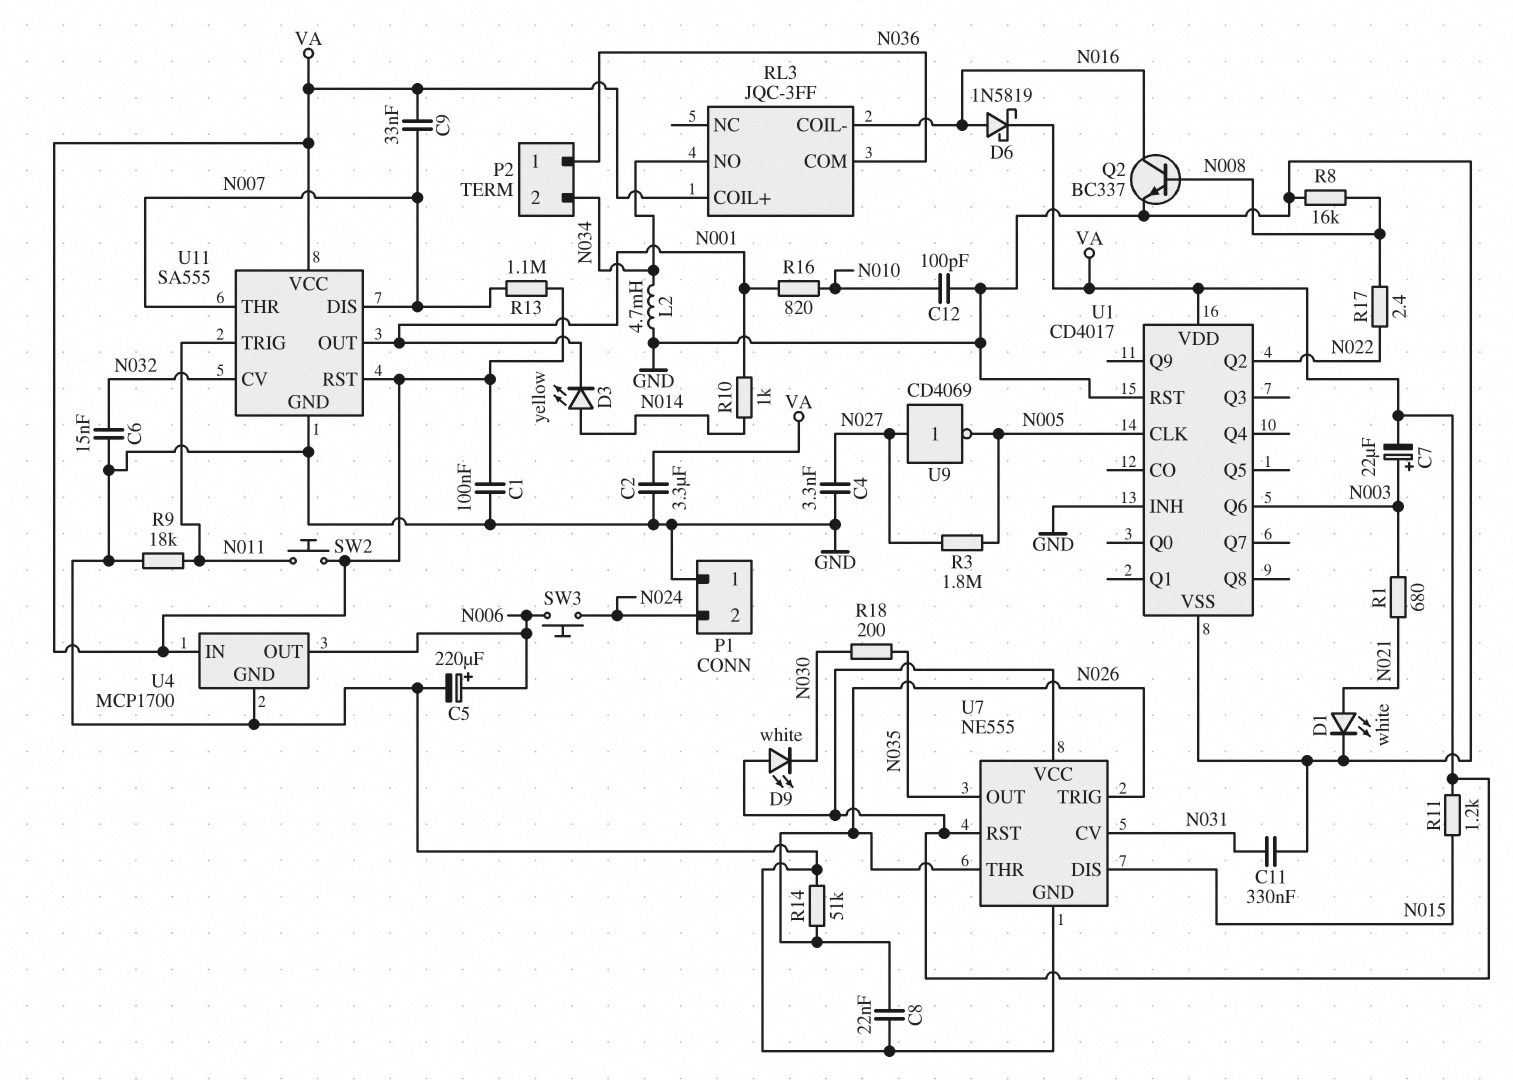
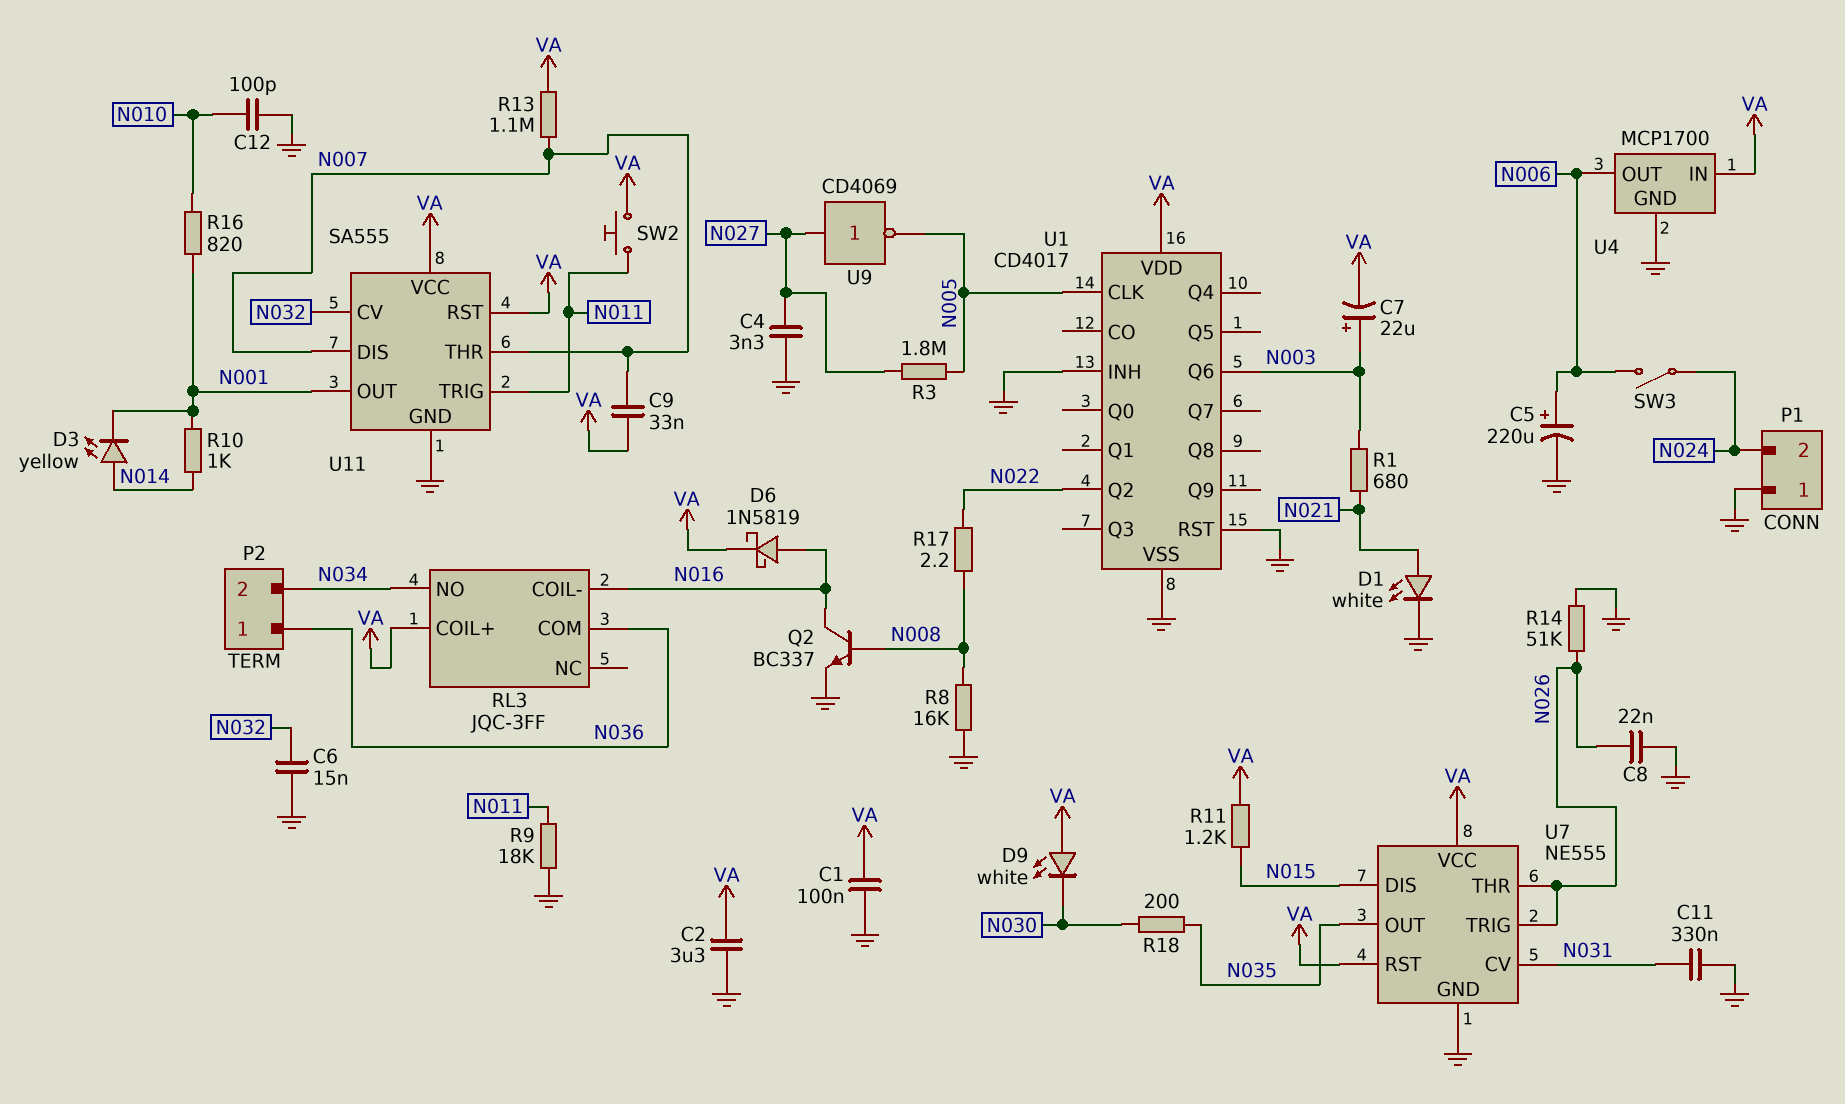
L2: 4.7mH (GND, N034) -> none
R17: 2.4 (N008, N022) -> 2.2 (N008, N022)
SW3: button (N006, N024) -> switch (N006, N024)

